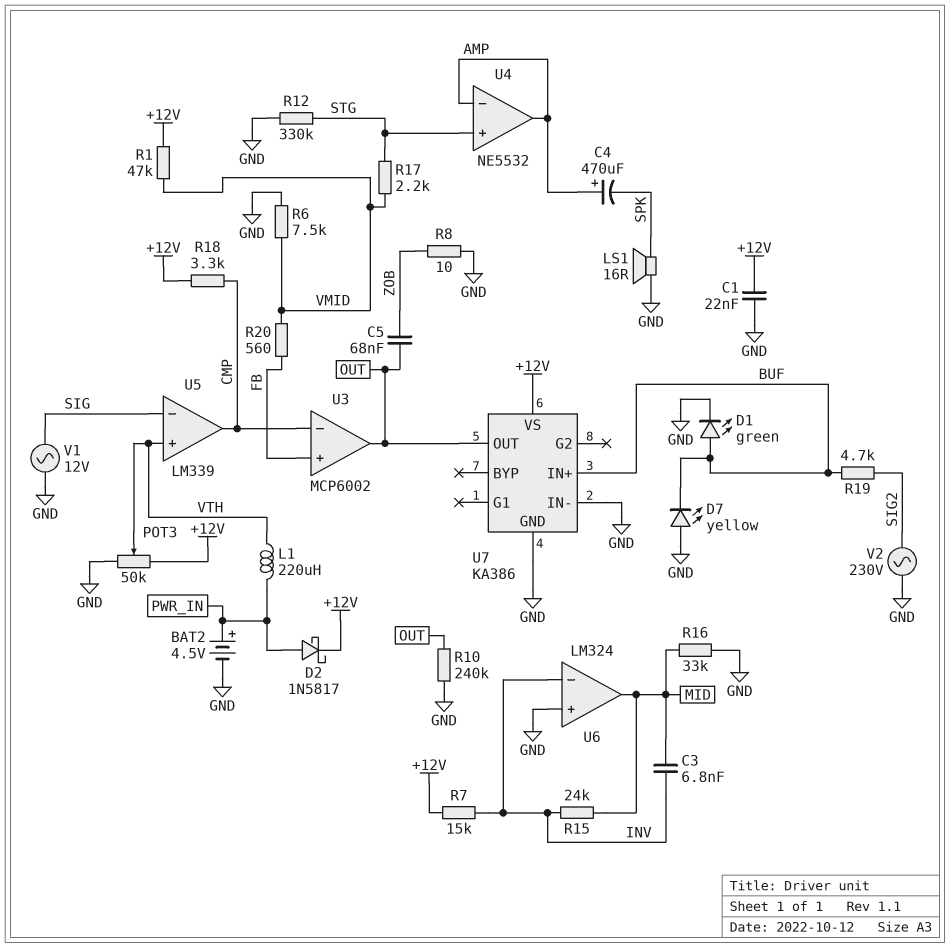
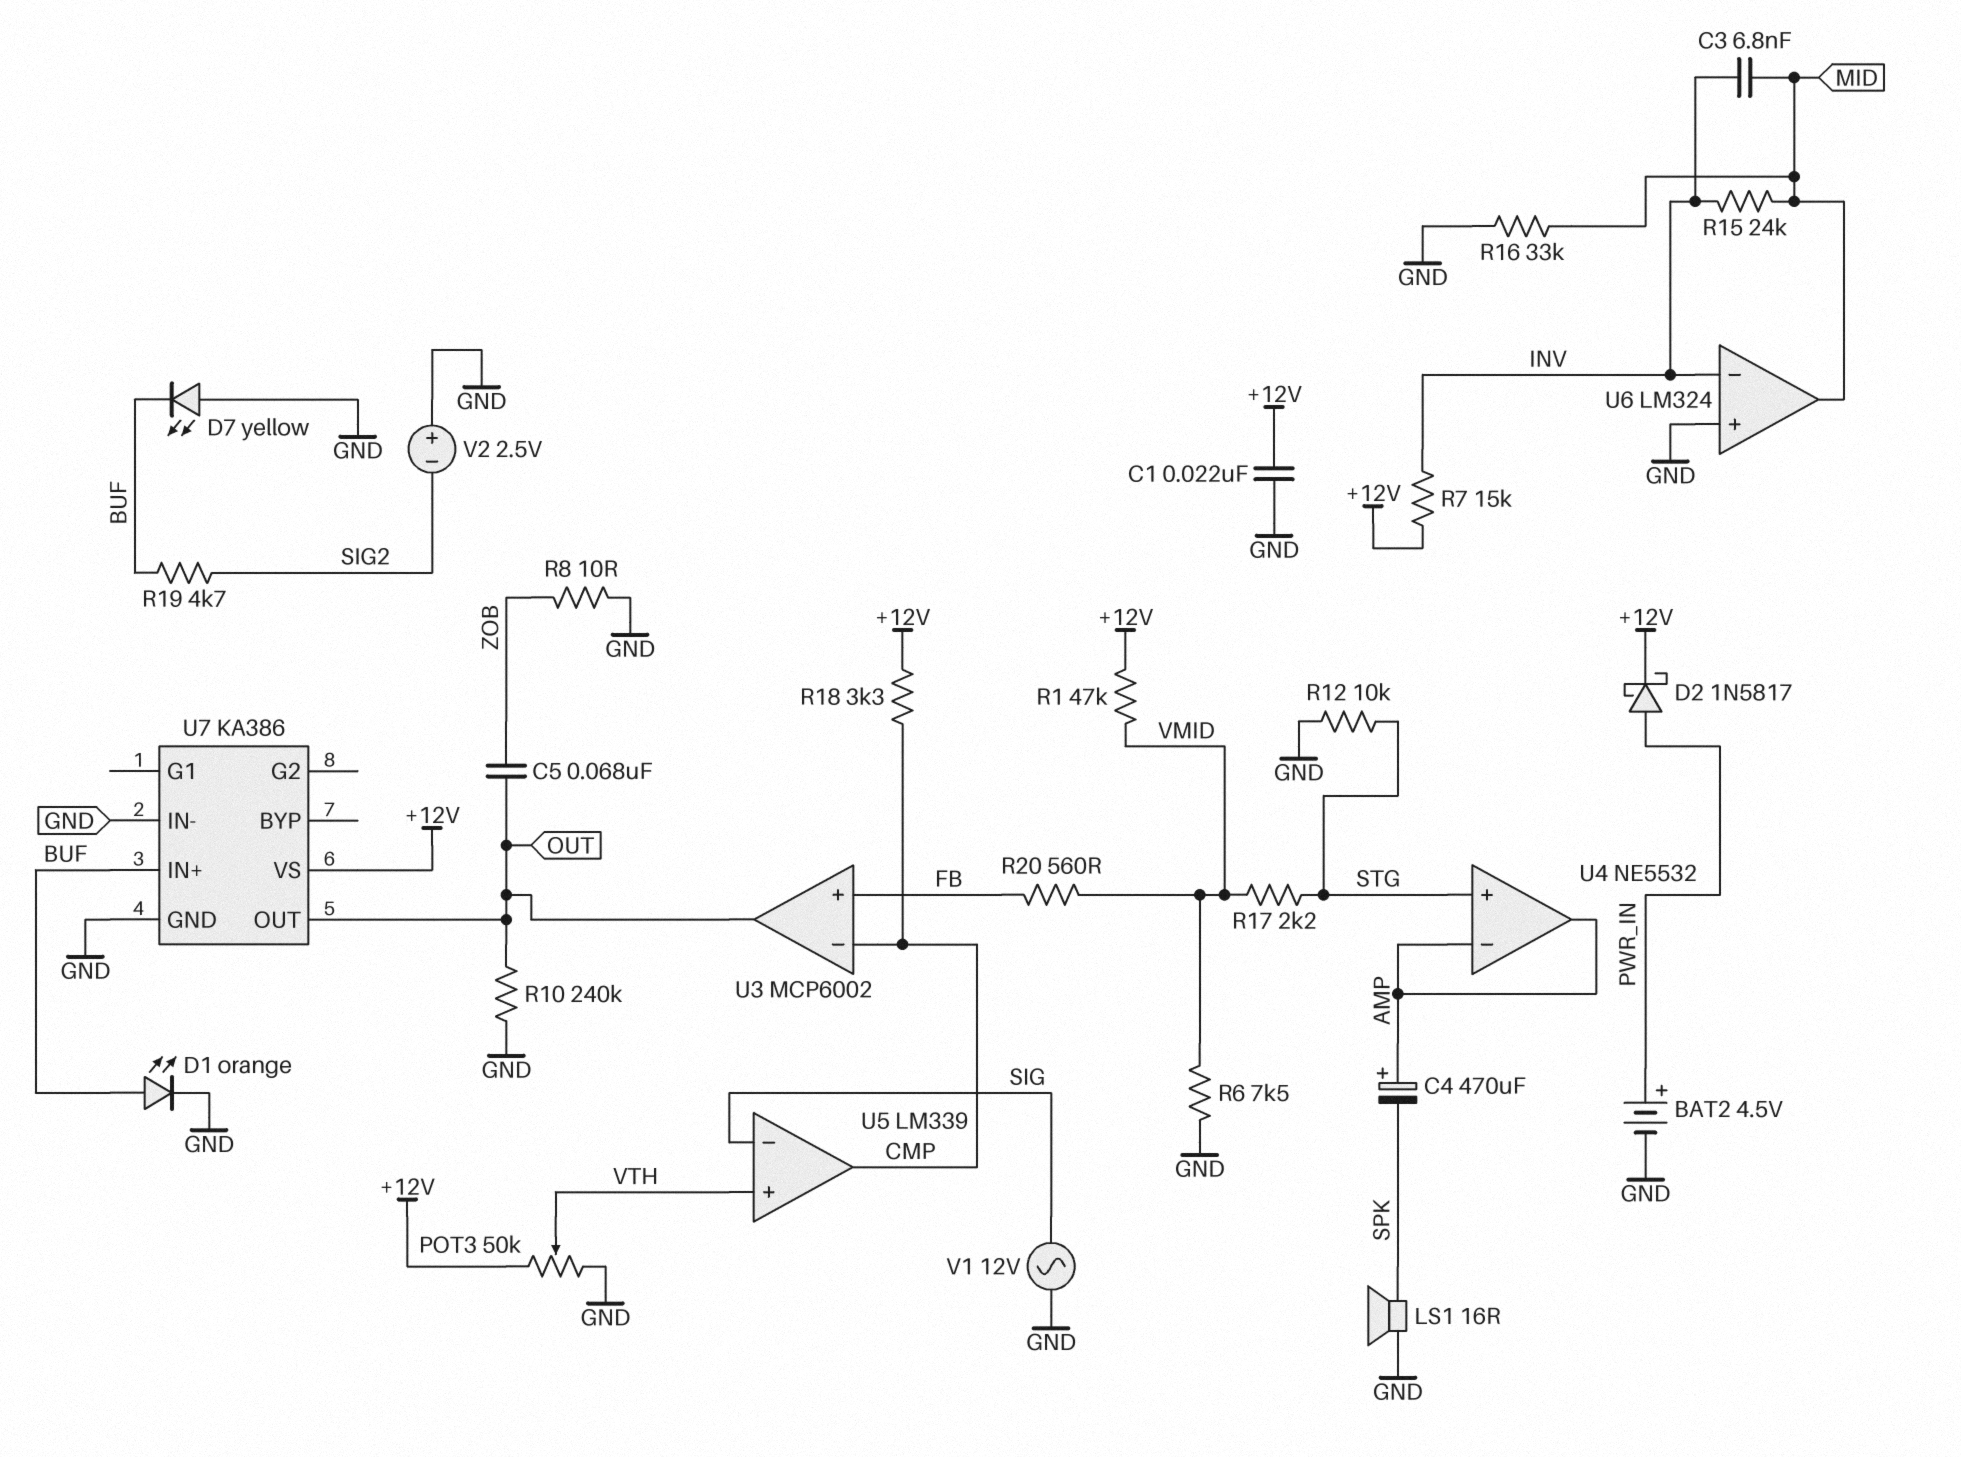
D1: LED green (A BUF, K GND) -> LED orange (A BUF, K GND)
L1: 220uH (PWR_IN, VTH) -> none
R12: 330k (GND, STG) -> 10k (GND, STG)
V2: AC 230V (GND, SIG2) -> 2.5V (plus GND, minus SIG2)

